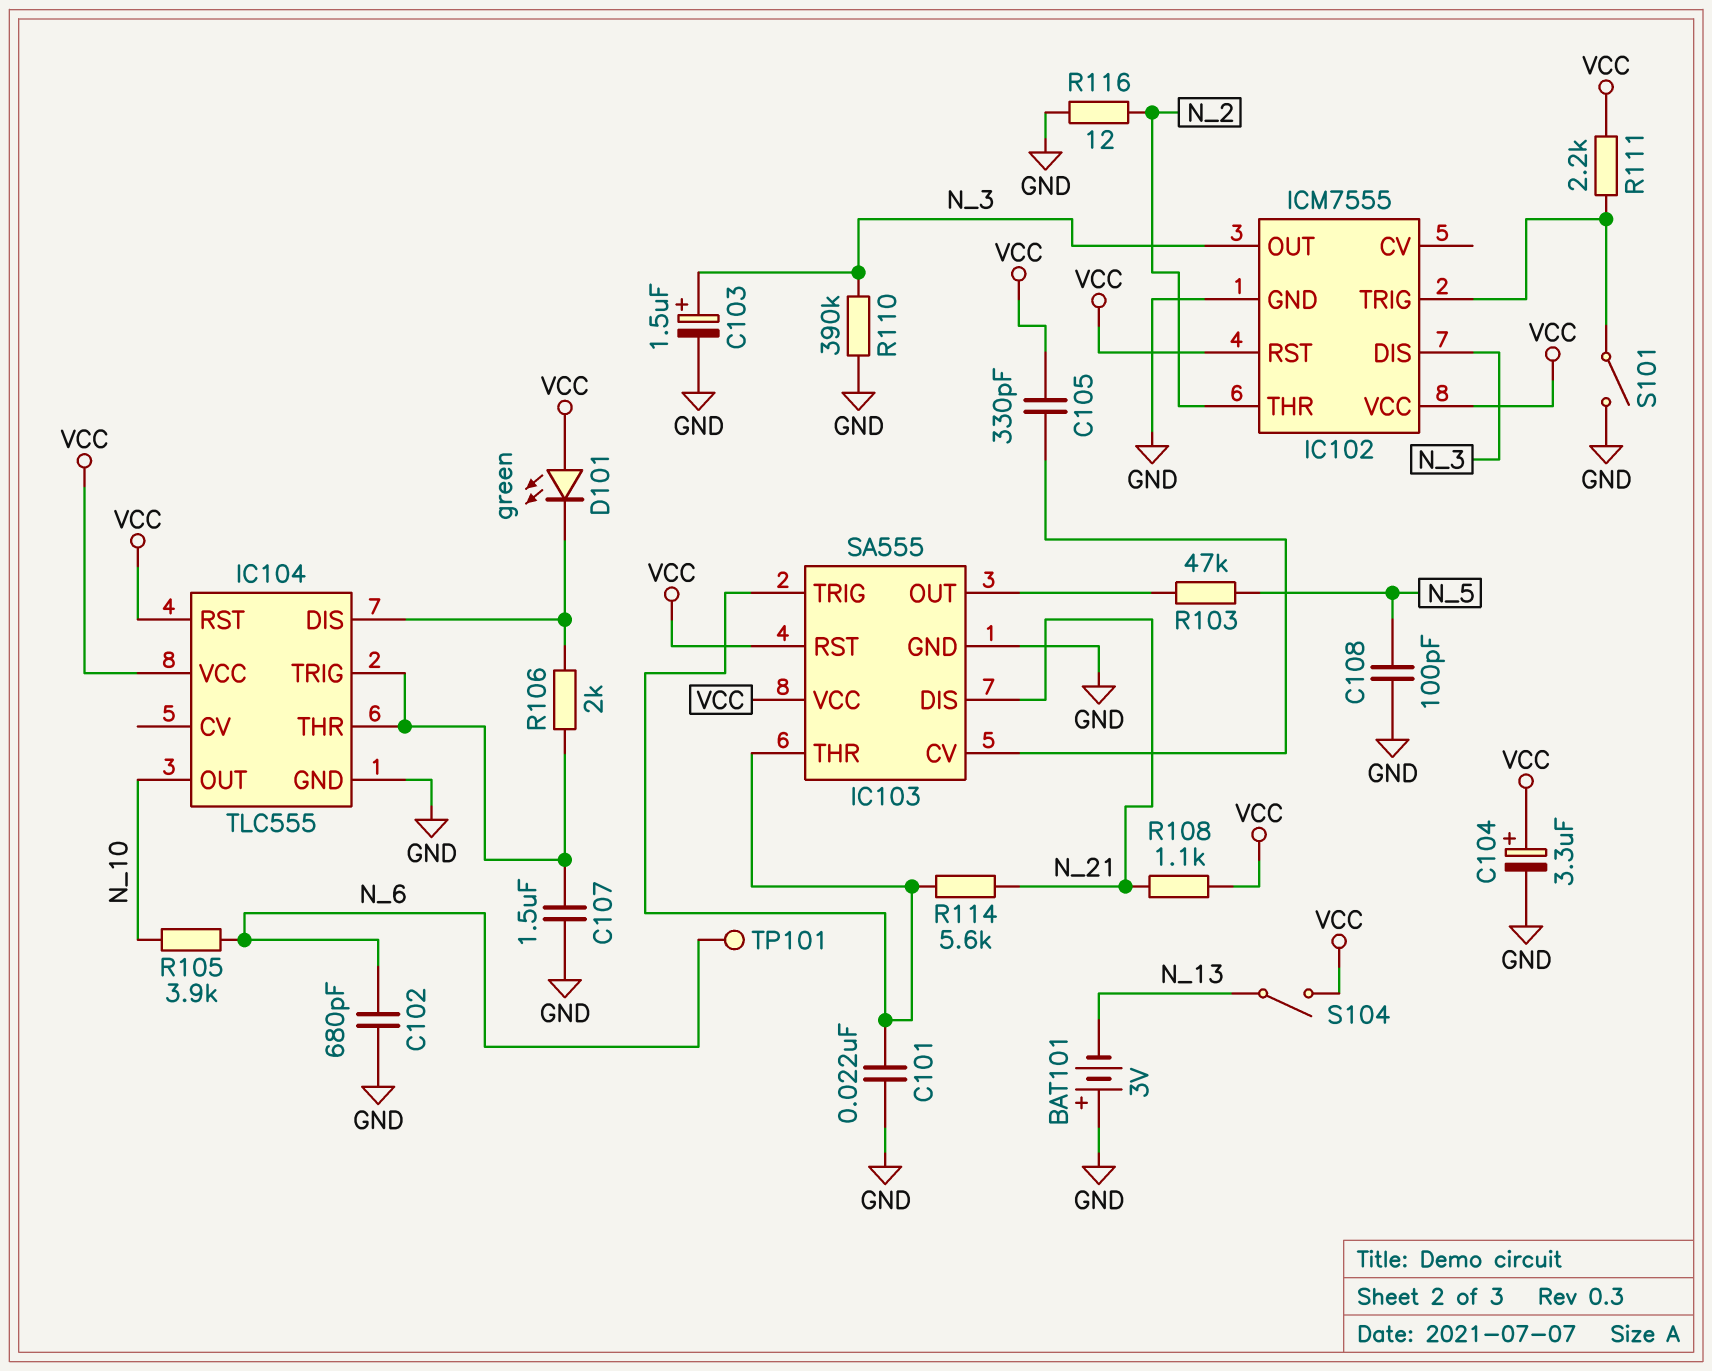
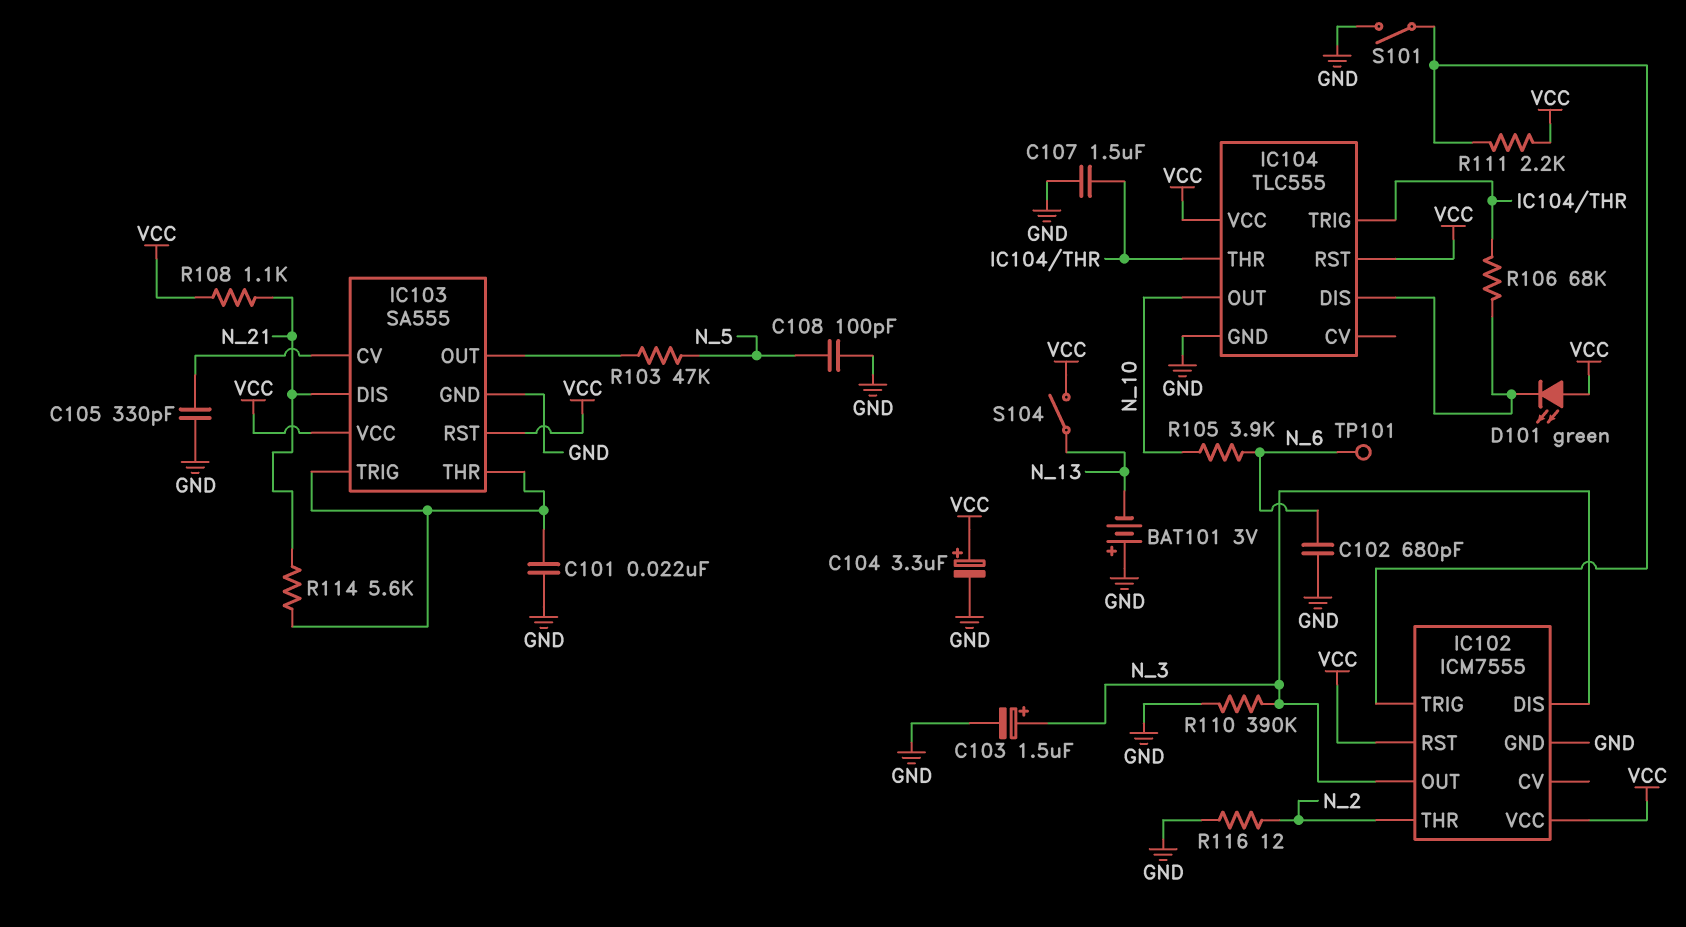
C105: 330pF (IC103/CV, VCC) -> 330pF (GND, IC103/CV)
R106: 2k (IC104/DIS, IC104/THR) -> 68k (IC104/DIS, IC104/THR)

